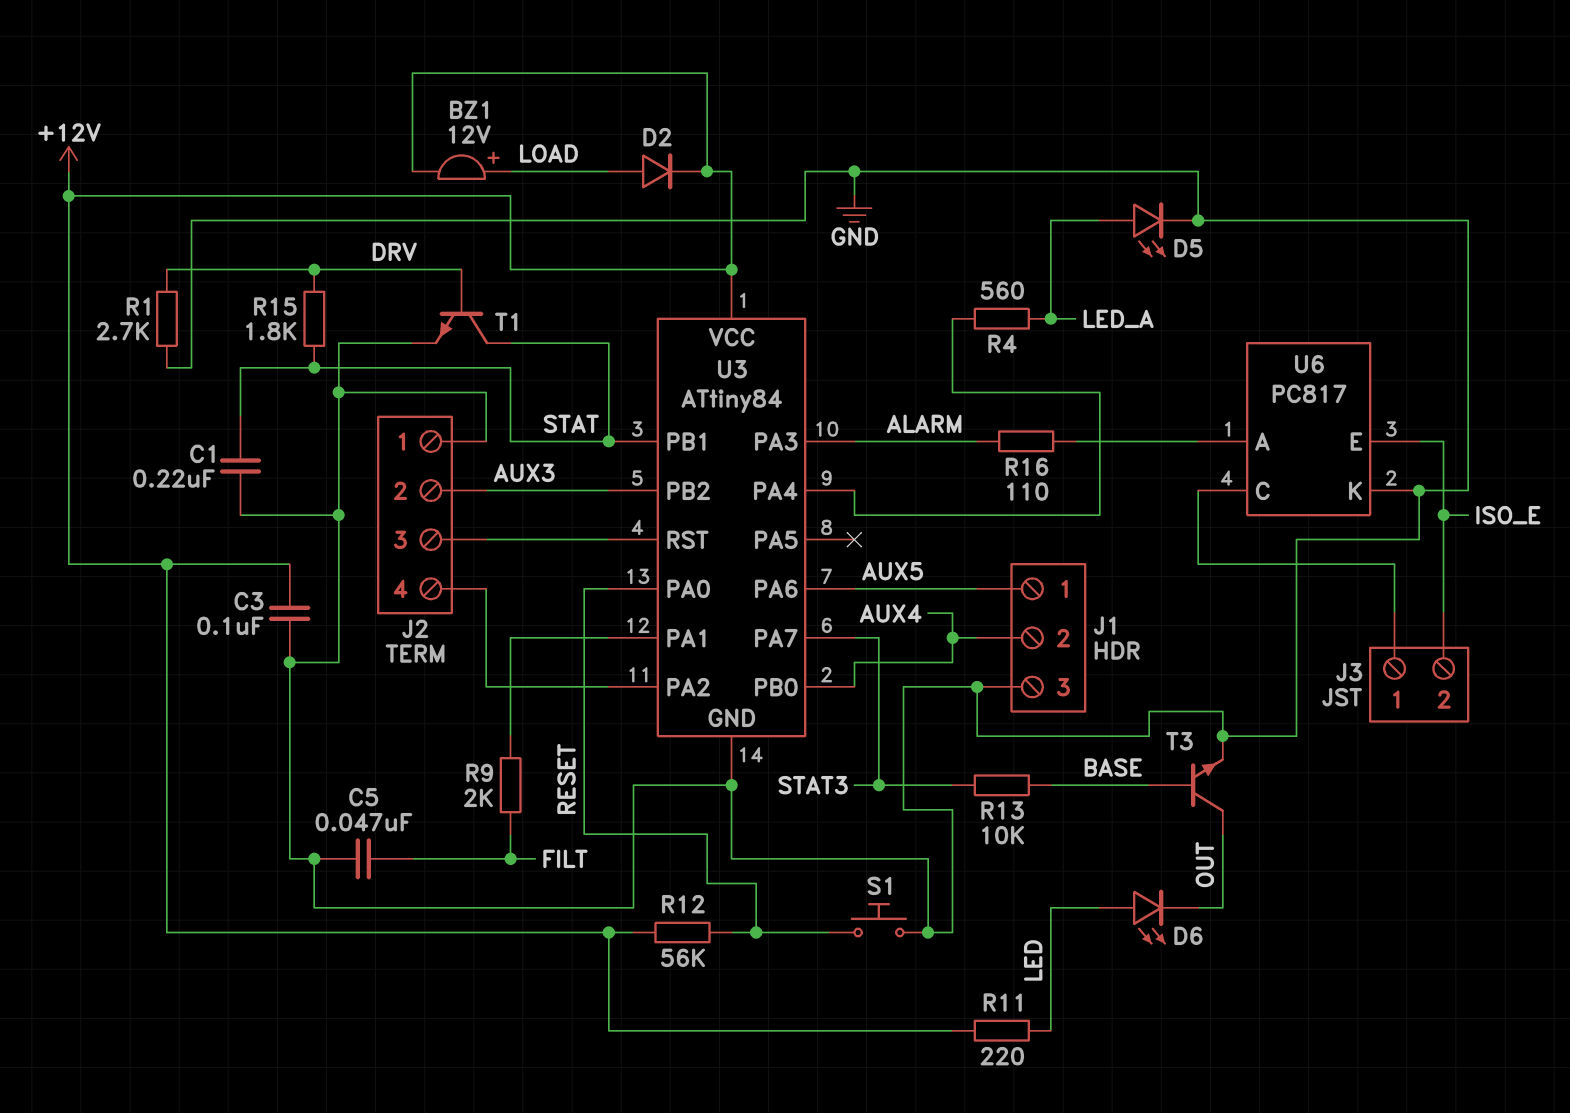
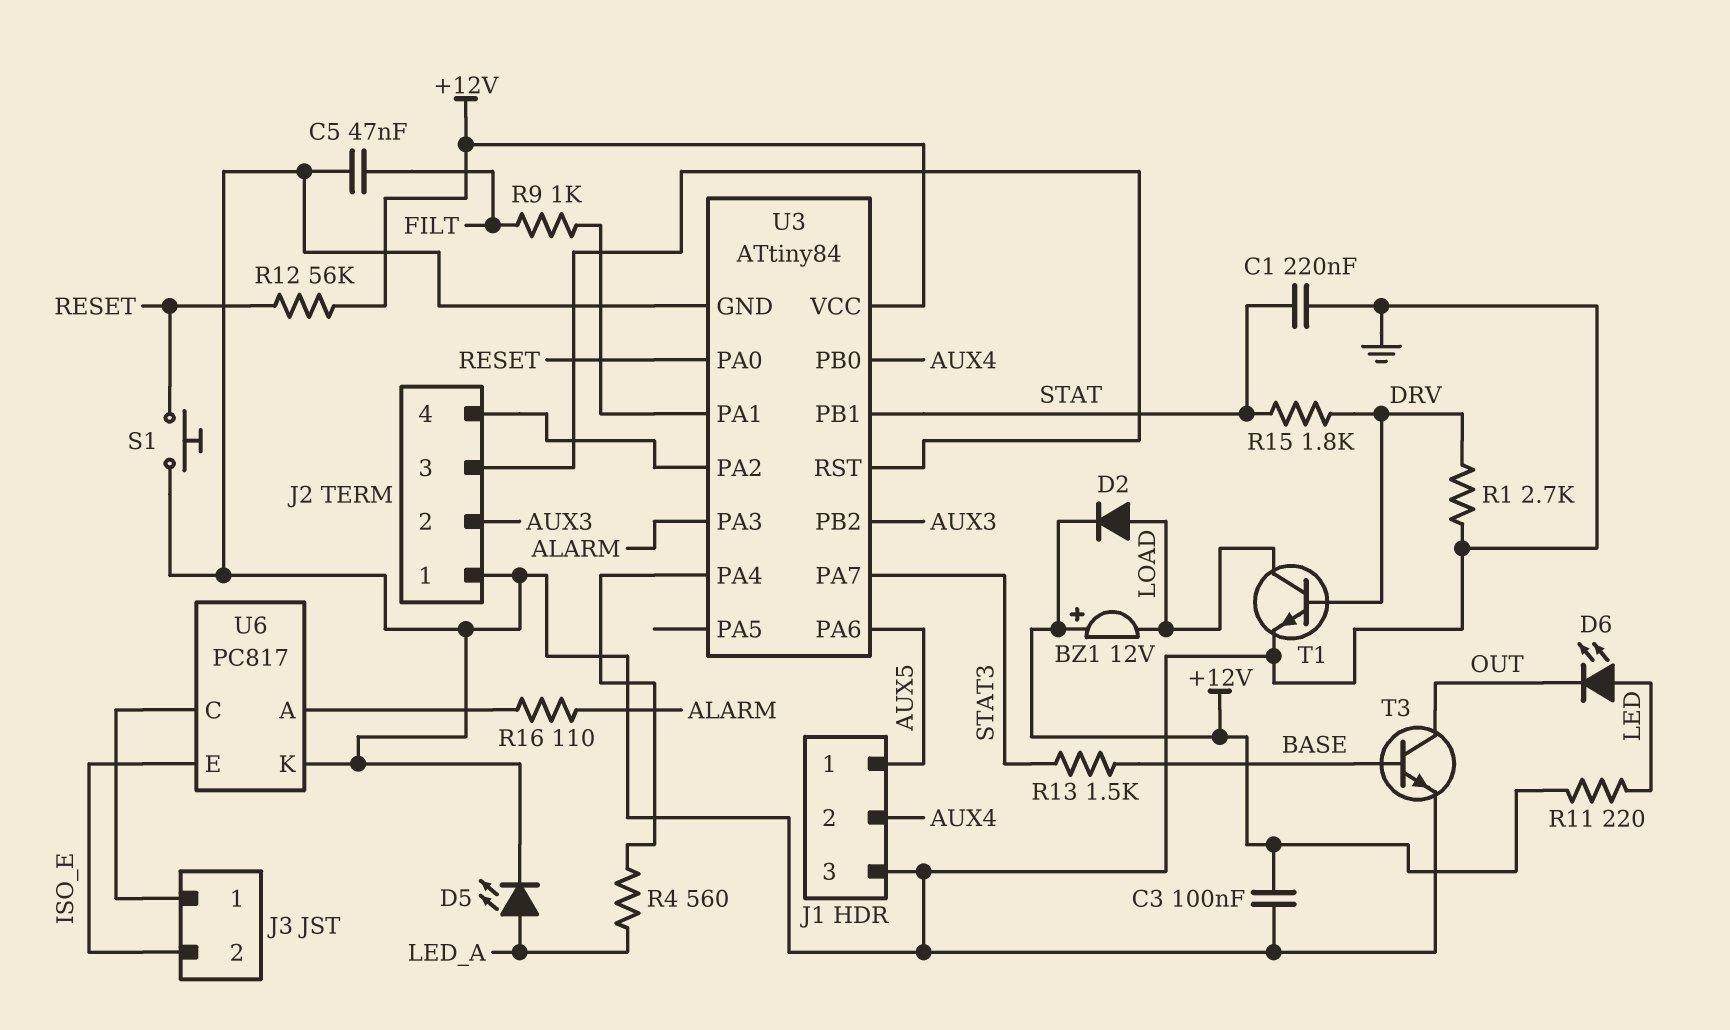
BZ1: buzzer 12V (plus LOAD, minus +12V) -> buzzer 12V (plus +12V, minus LOAD)
R9: 2k (FILT, U3/PA1) -> 1k (FILT, U3/PA1)
R13: 10k (BASE, STAT3) -> 1.5k (BASE, STAT3)
T1: NPN (B DRV, C STAT, E GND) -> NPN (B DRV, C LOAD, E GND)

